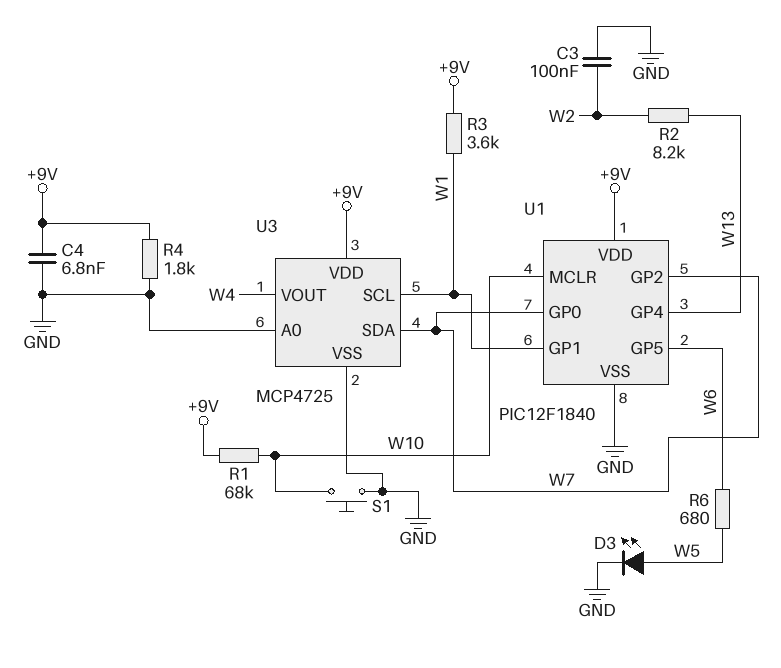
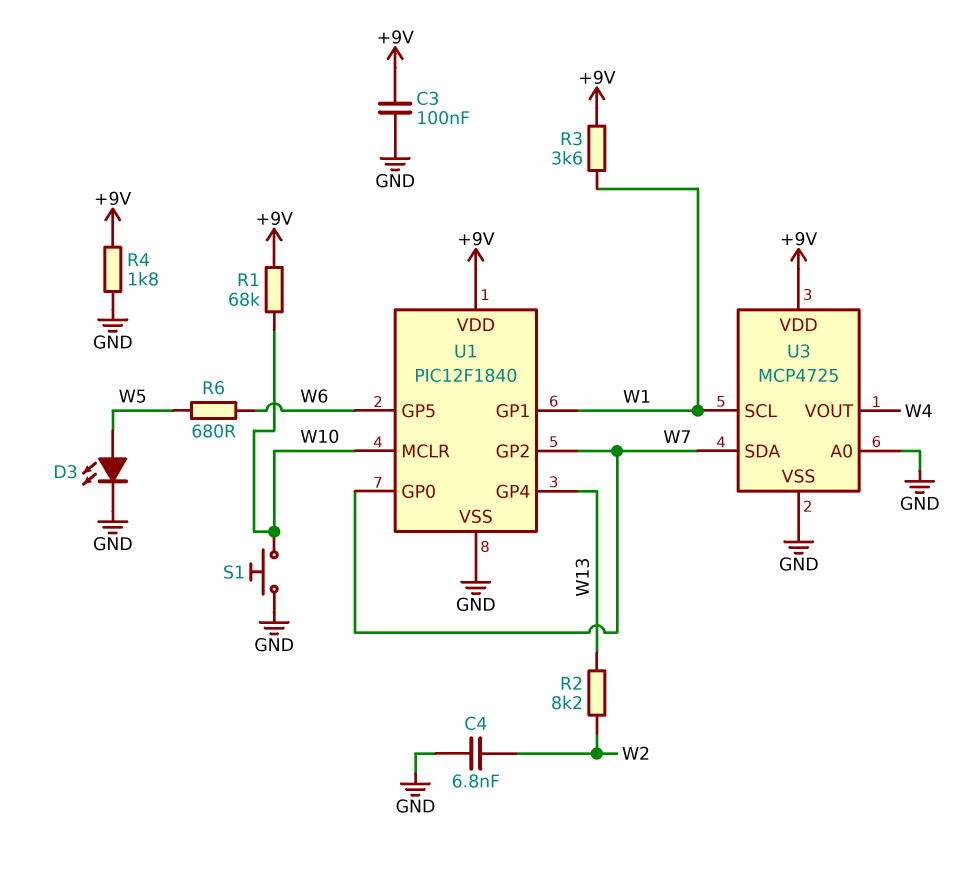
C3: 100nF (GND, W2) -> 100nF (+9V, GND)
C4: 6.8nF (+9V, GND) -> 6.8nF (GND, W2)

